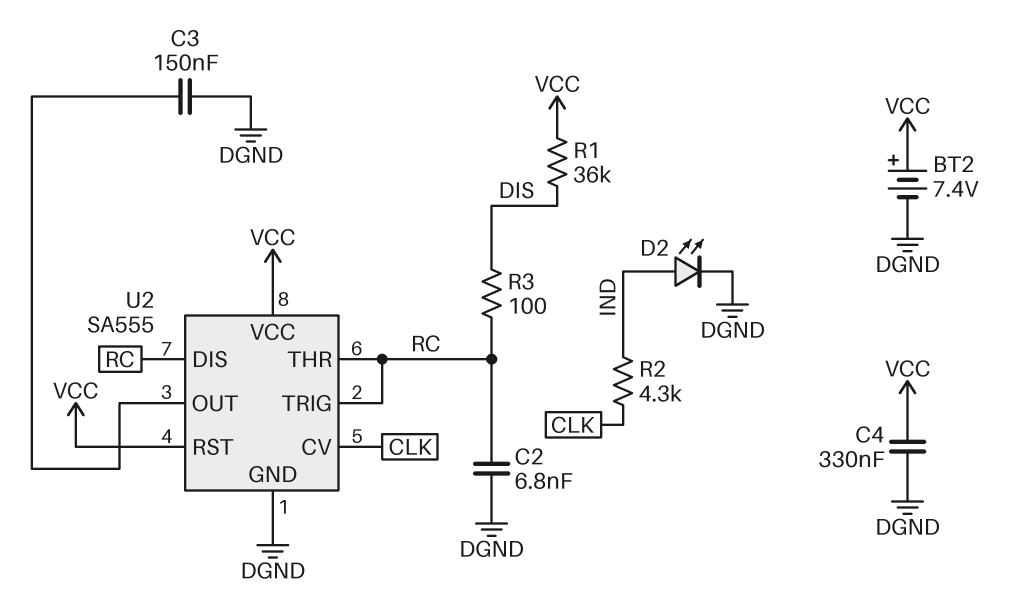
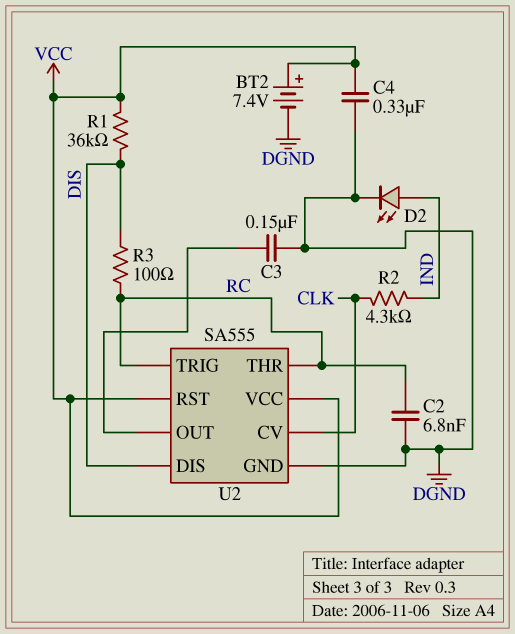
U2 pin DIS: RC -> DIS

